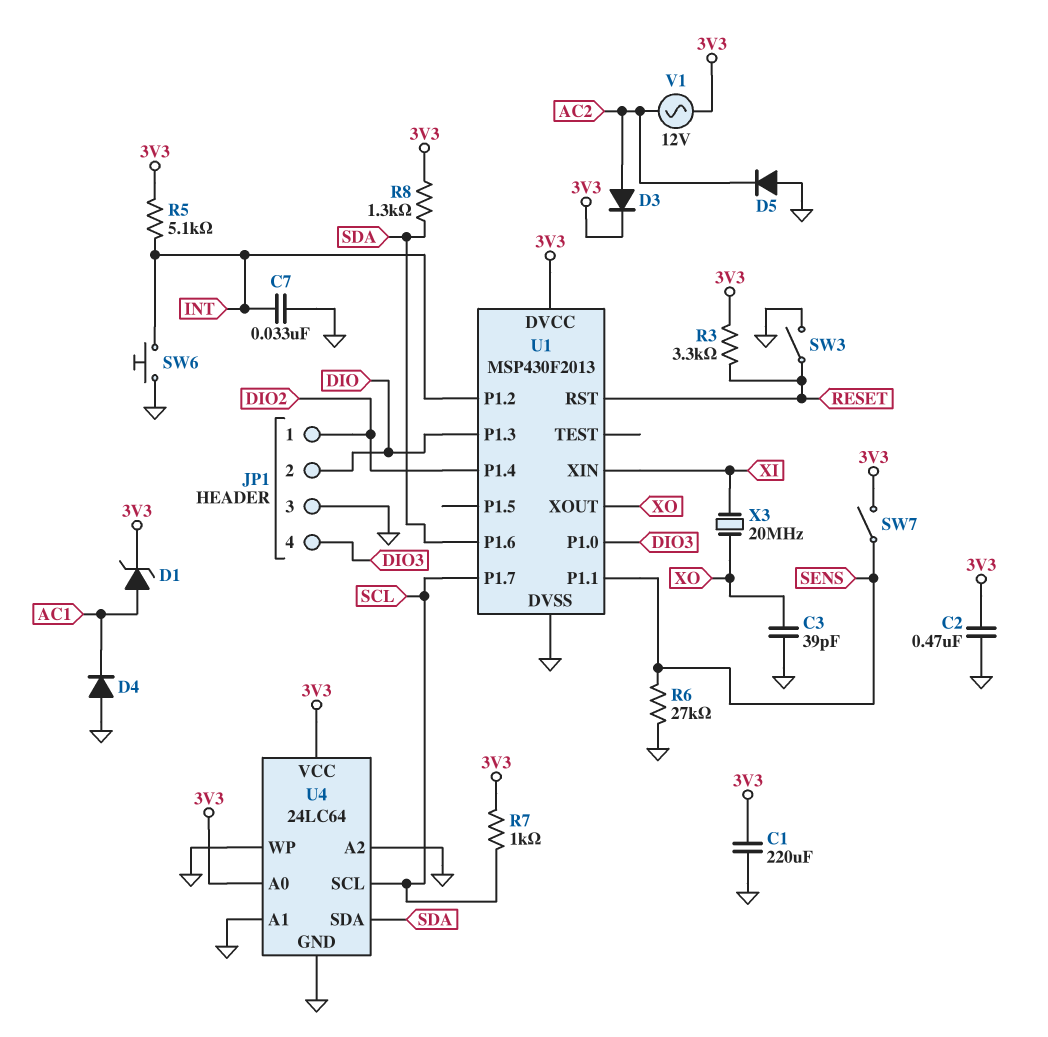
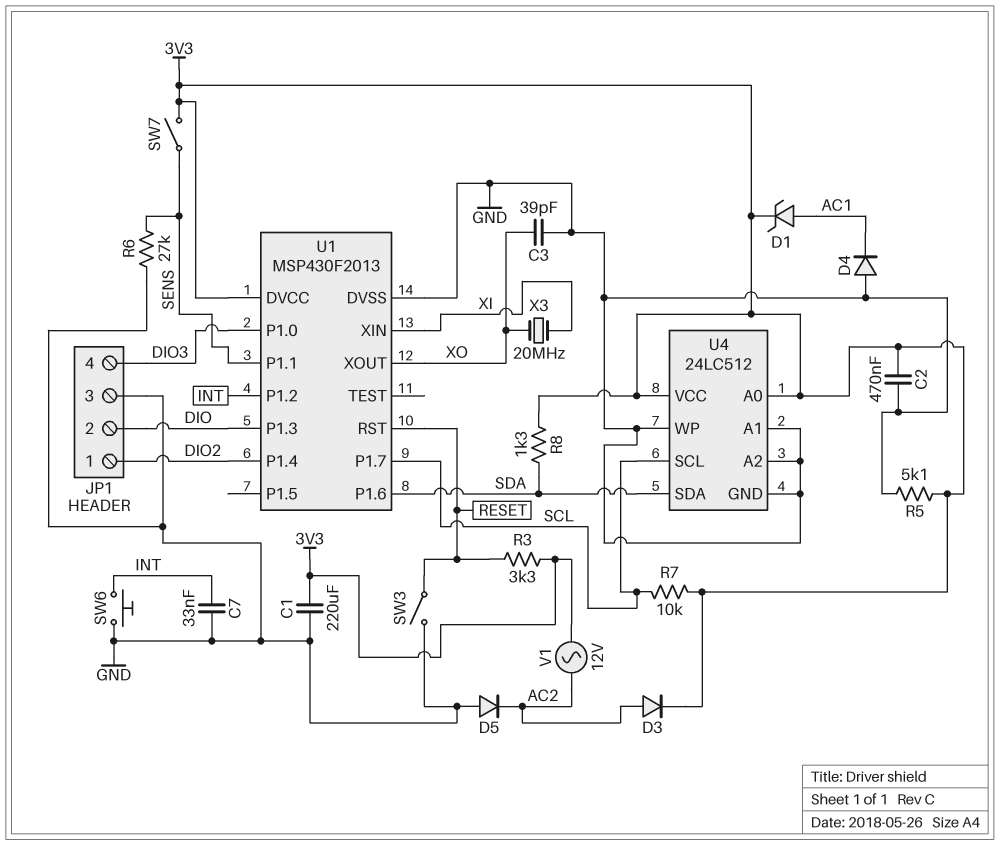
R5: 5.1k (3V3, INT) -> 5.1k (3V3, GND)
R7: 1k (3V3, SCL) -> 10k (3V3, SCL)
U4: 24LC64 -> 24LC512

